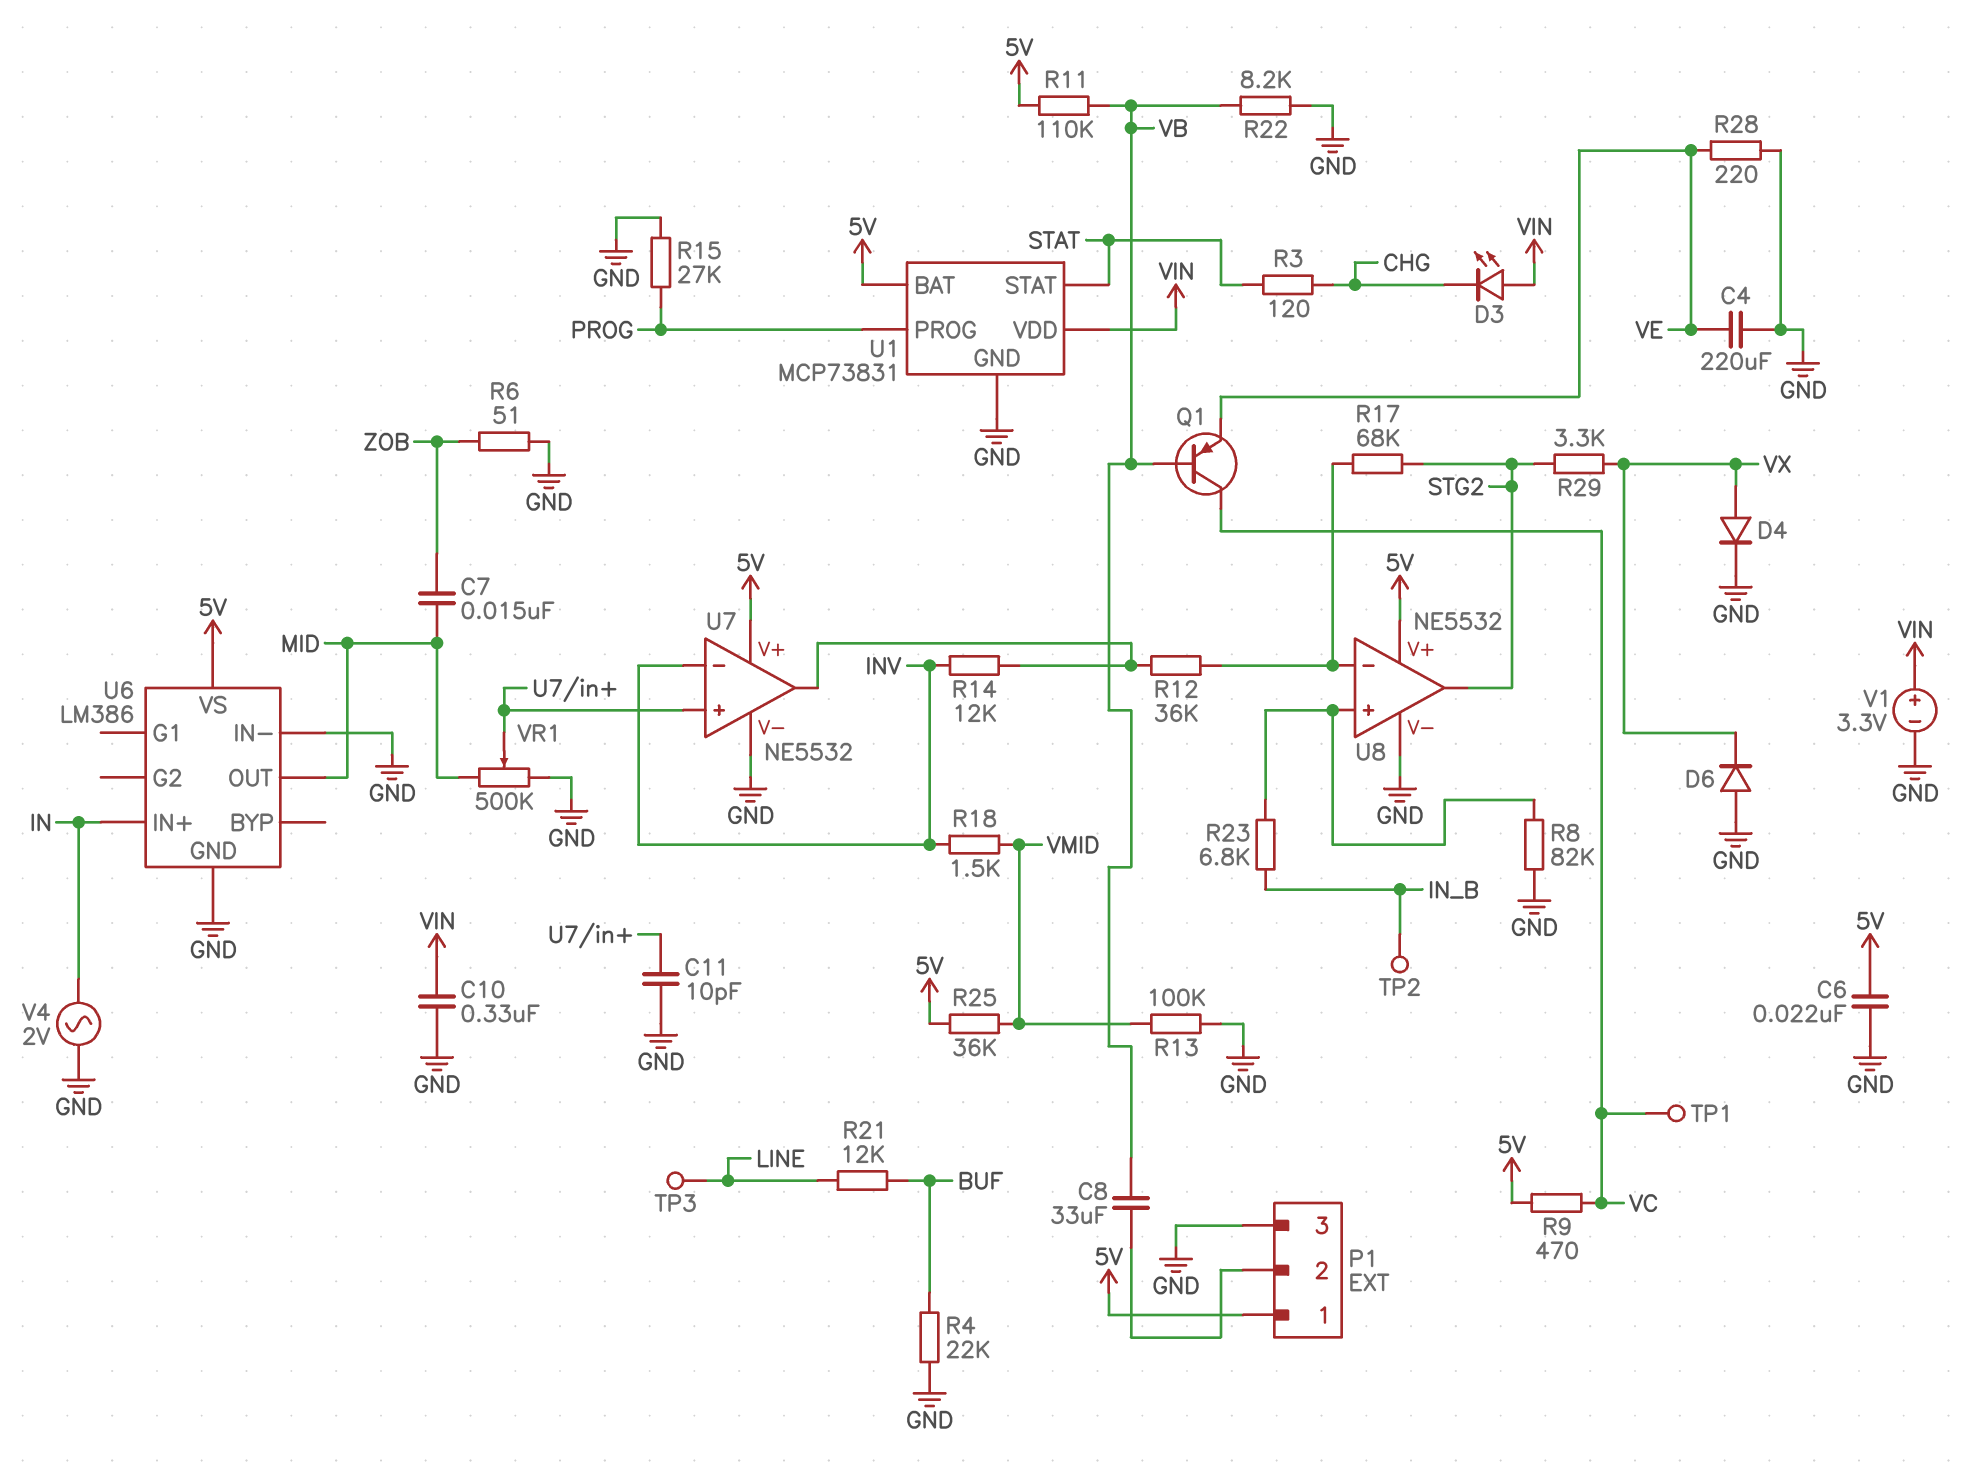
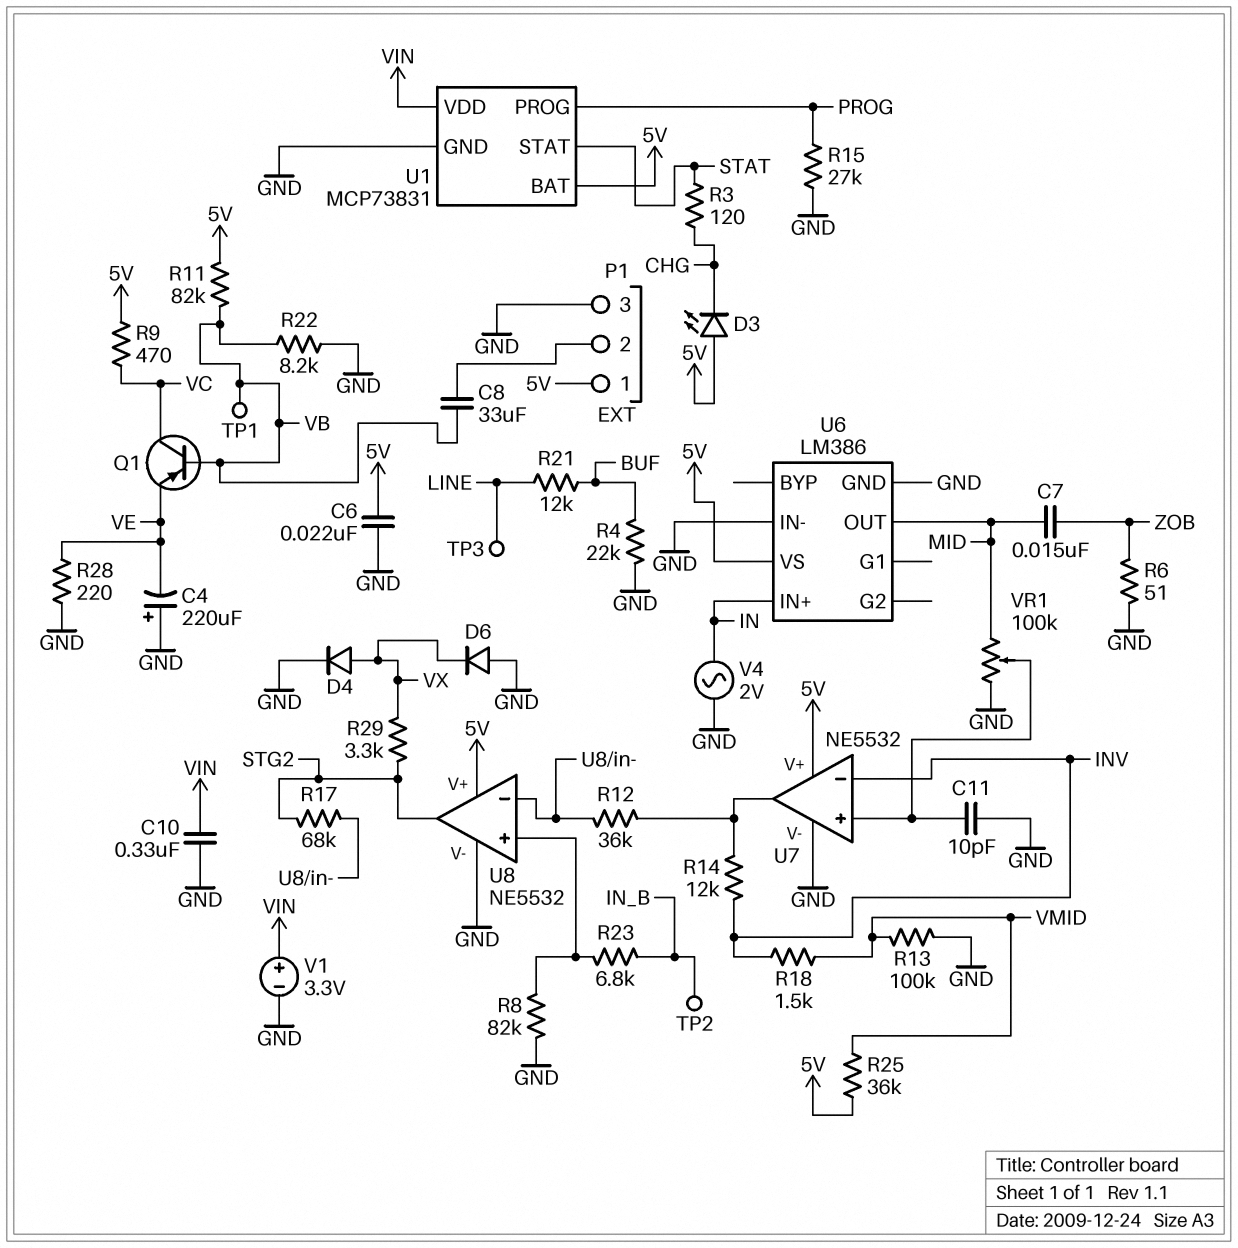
C4: 220uF (GND, VE) -> 220uF (plus GND, minus VE)
D3: LED (A VIN, K CHG) -> LED (A 5V, K CHG)
R11: 110k (5V, VB) -> 82k (5V, VB)
TP1: test point (VC) -> test point (VB)
VR1: 500k (GND, MID, wiper U7/in+) -> 100k (GND, MID, wiper U7/in+)

